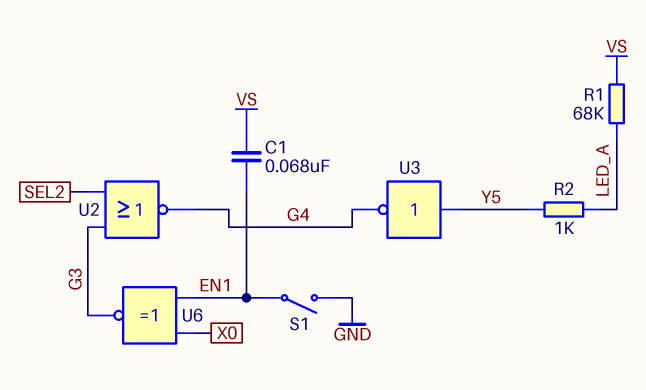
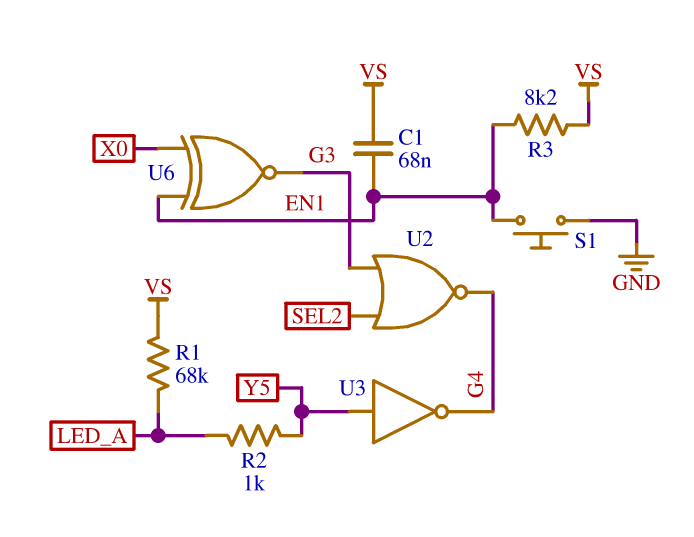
R3: none -> 8.2k (EN1, VS)
S1: switch (EN1, GND) -> button (EN1, GND)

